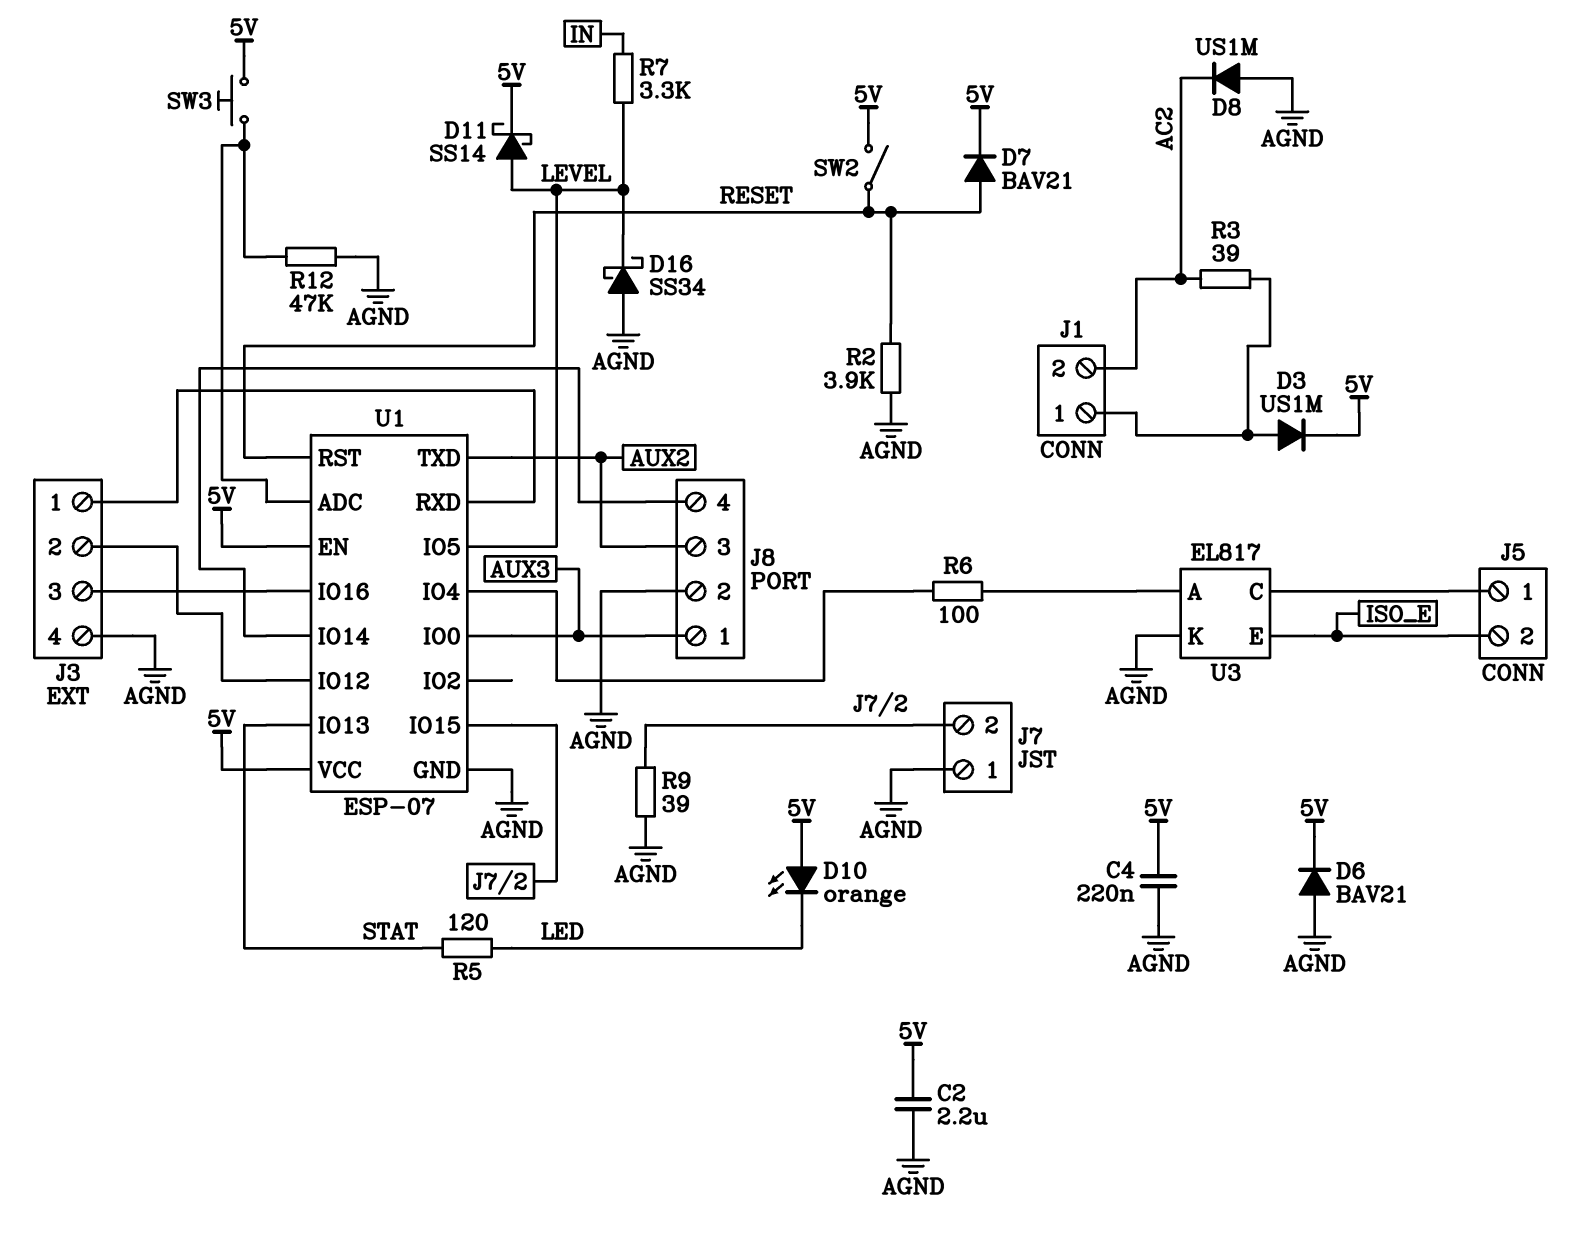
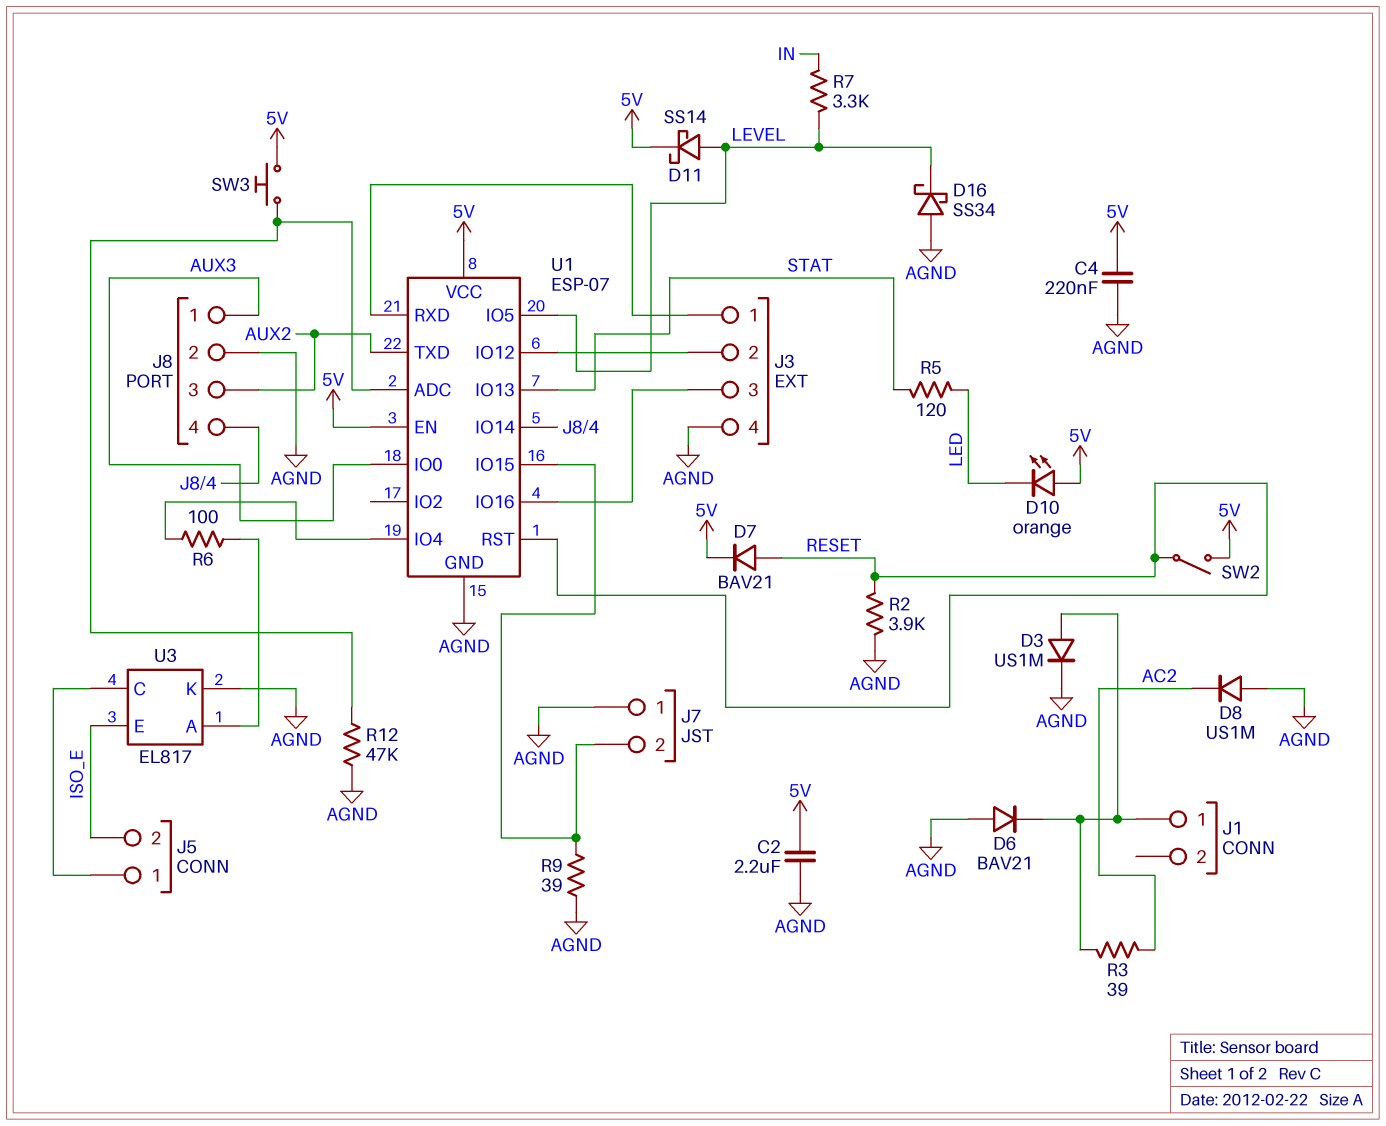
D3: diode US1M (A J1/1, K 5V) -> diode US1M (A J1/1, K AGND)
D6: diode BAV21 (A AGND, K 5V) -> diode BAV21 (A AGND, K J1/1)
J1 pin 2: AC2 -> none

